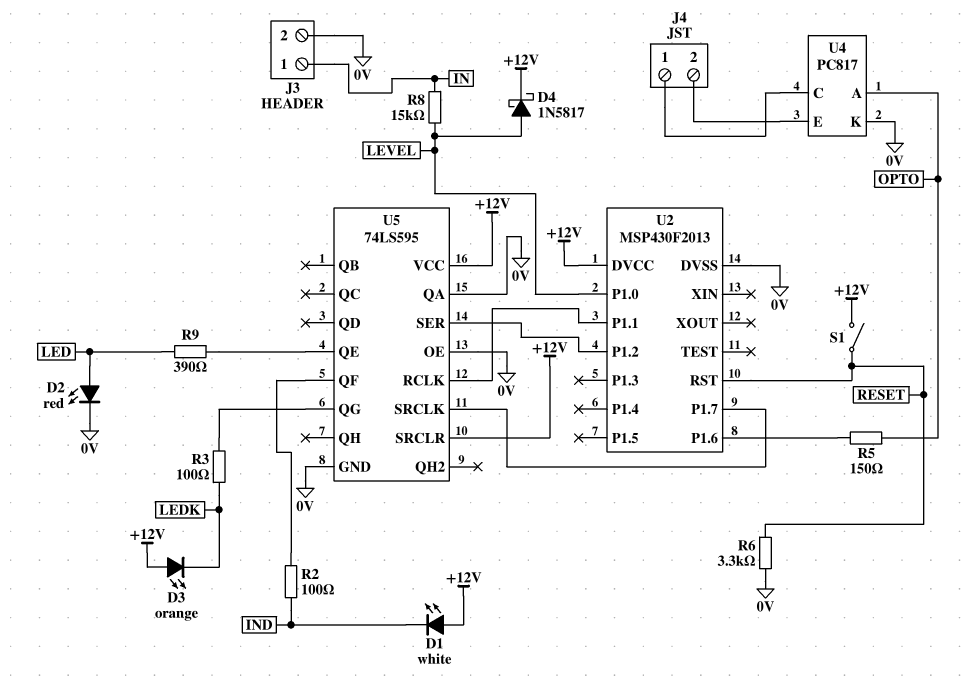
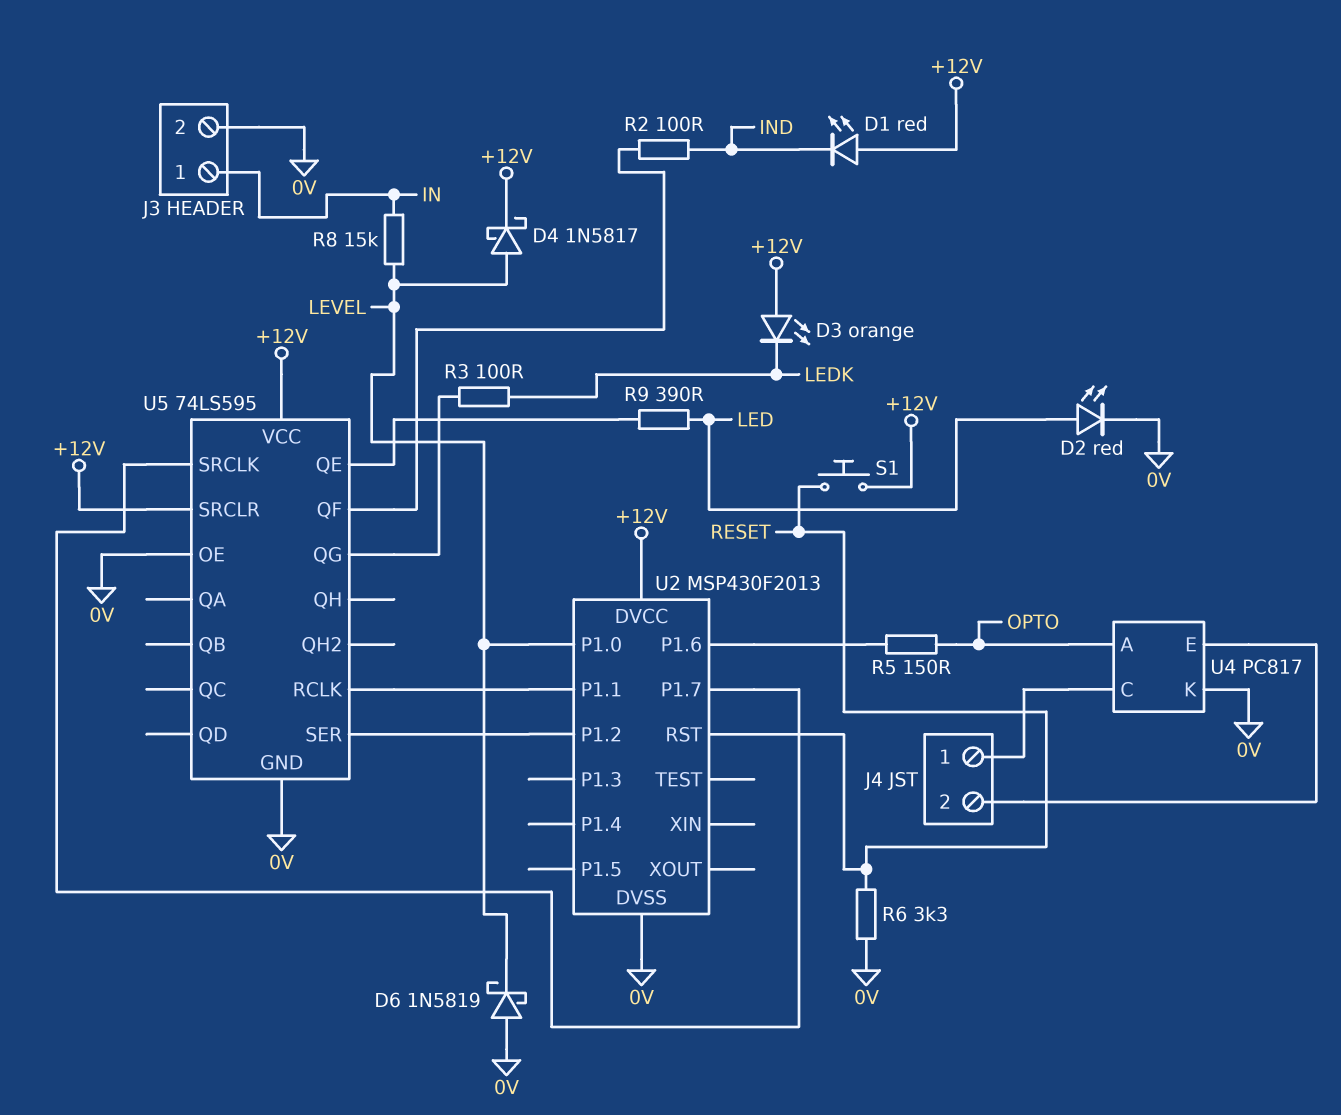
D1: LED white (A +12V, K IND) -> LED red (A +12V, K IND)
D6: none -> schottky 1N5819 (A 0V, K LEVEL)
S1: switch (+12V, RESET) -> button (+12V, RESET)
U5 pin QA: 0V -> none

